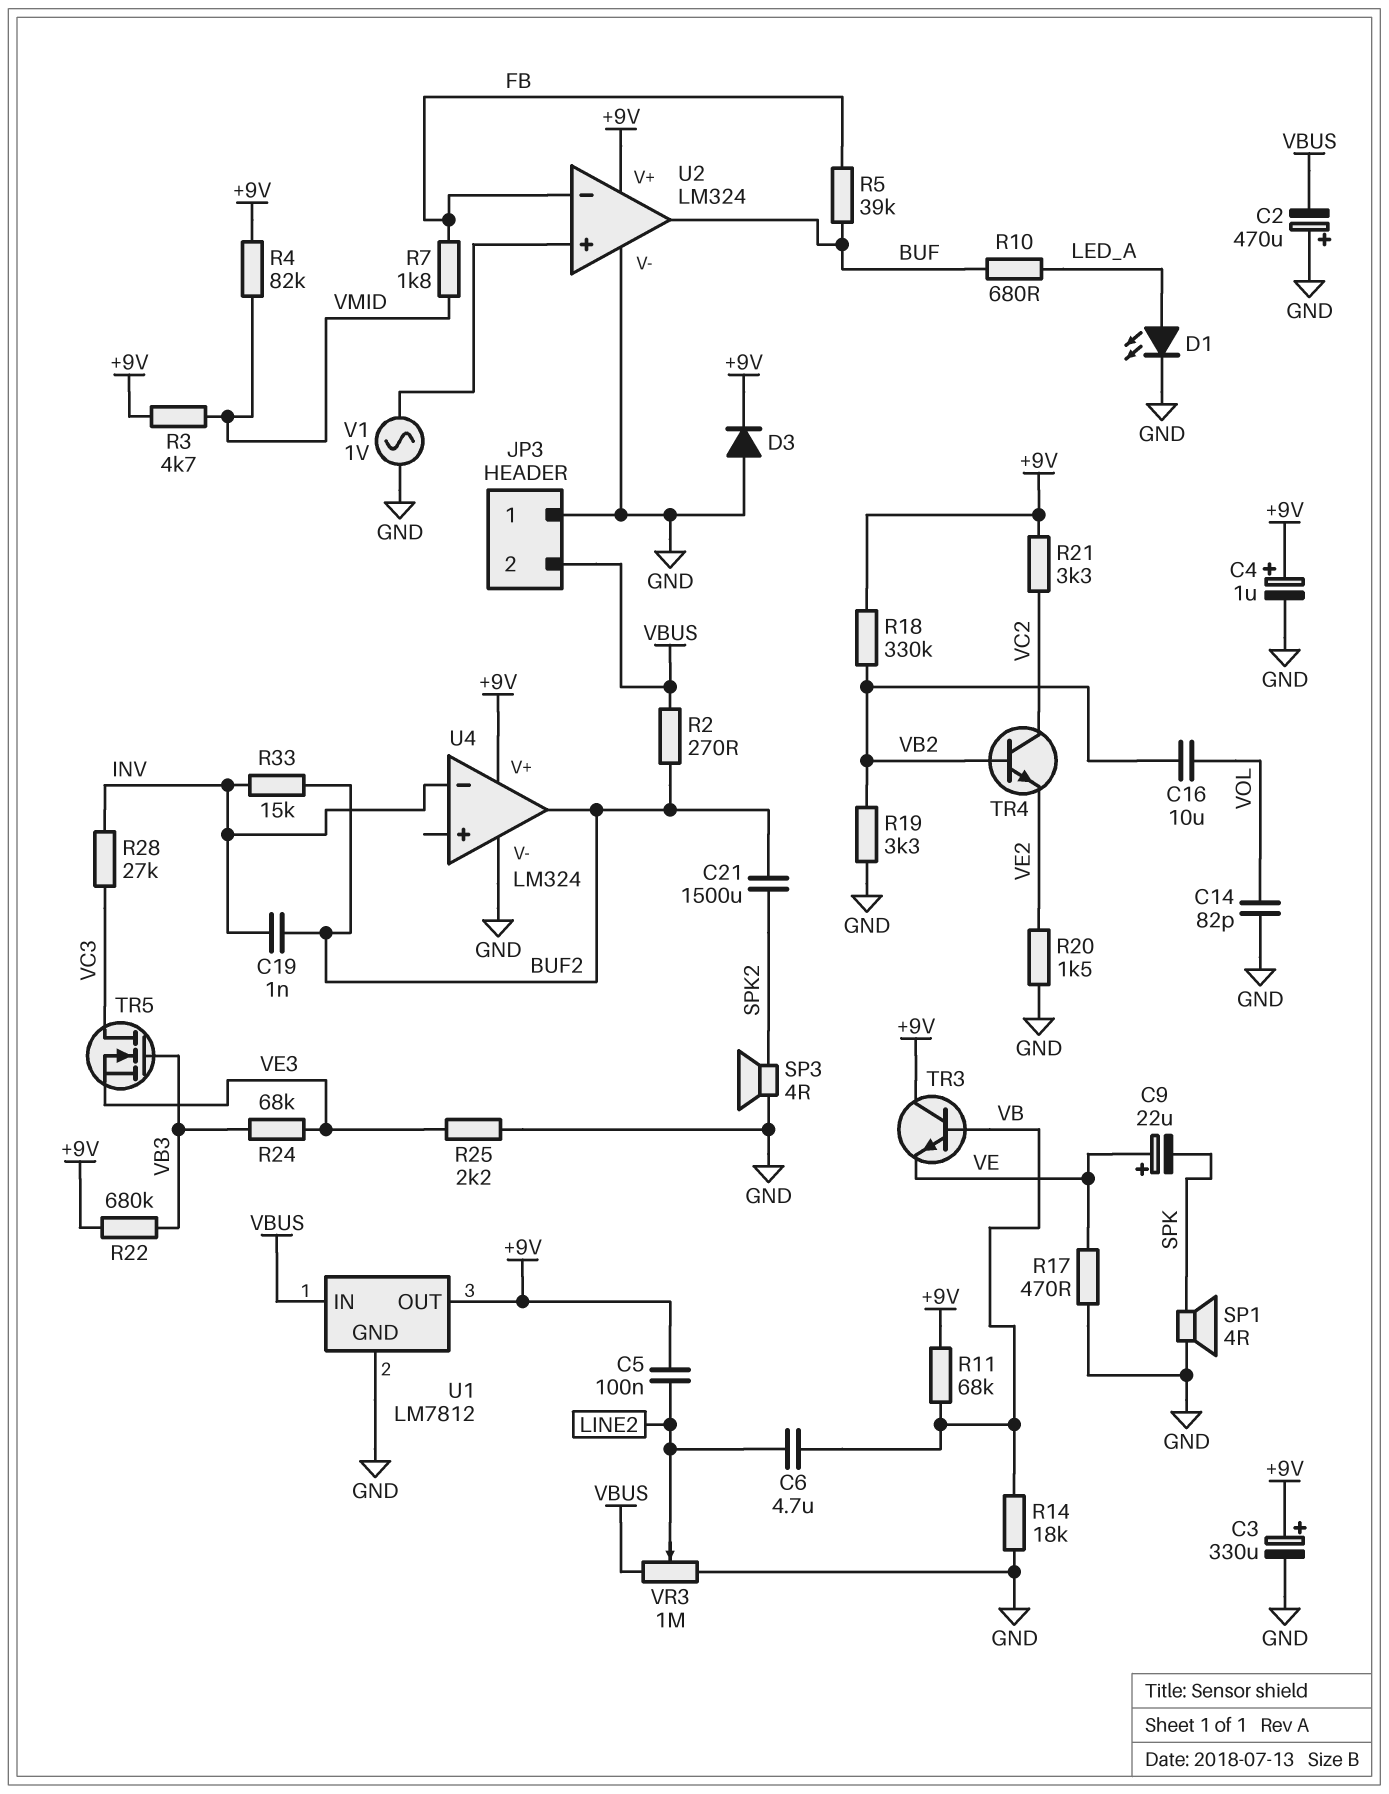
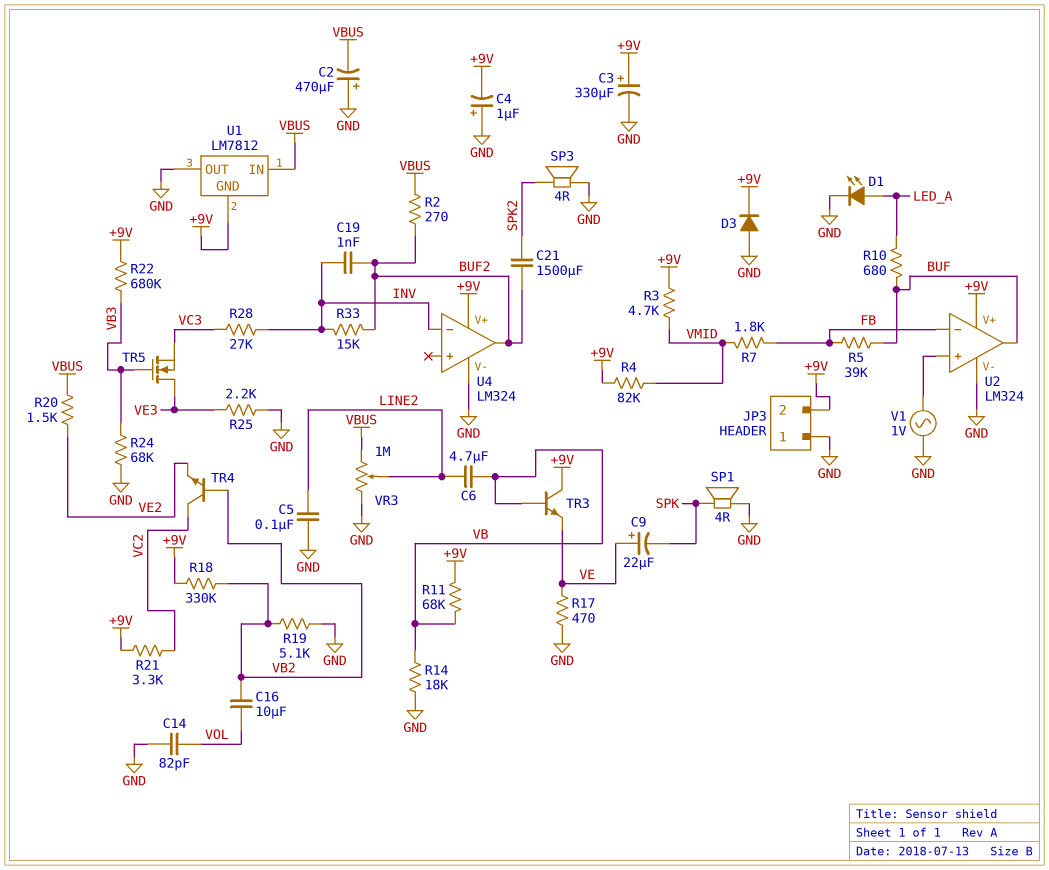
C4: 1uF (plus +9V, minus GND) -> 1uF (plus GND, minus +9V)
C5: 100nF (+9V, LINE2) -> 100nF (GND, LINE2)
JP3 pin 2: VBUS -> +9V
R19: 3.3k (GND, VB2) -> 5.1k (GND, VB2)
R20: 1.5k (GND, VE2) -> 1.5k (VBUS, VE2)
R24: 68k (VB3, VE3) -> 68k (GND, VB3)
TR5: NMOS (G VB3, D VC3, S VE3) -> NMOS (G VB3, D VE3, S VC3)
U1 pin GND: GND -> +9V
U1 pin OUT: +9V -> GND

